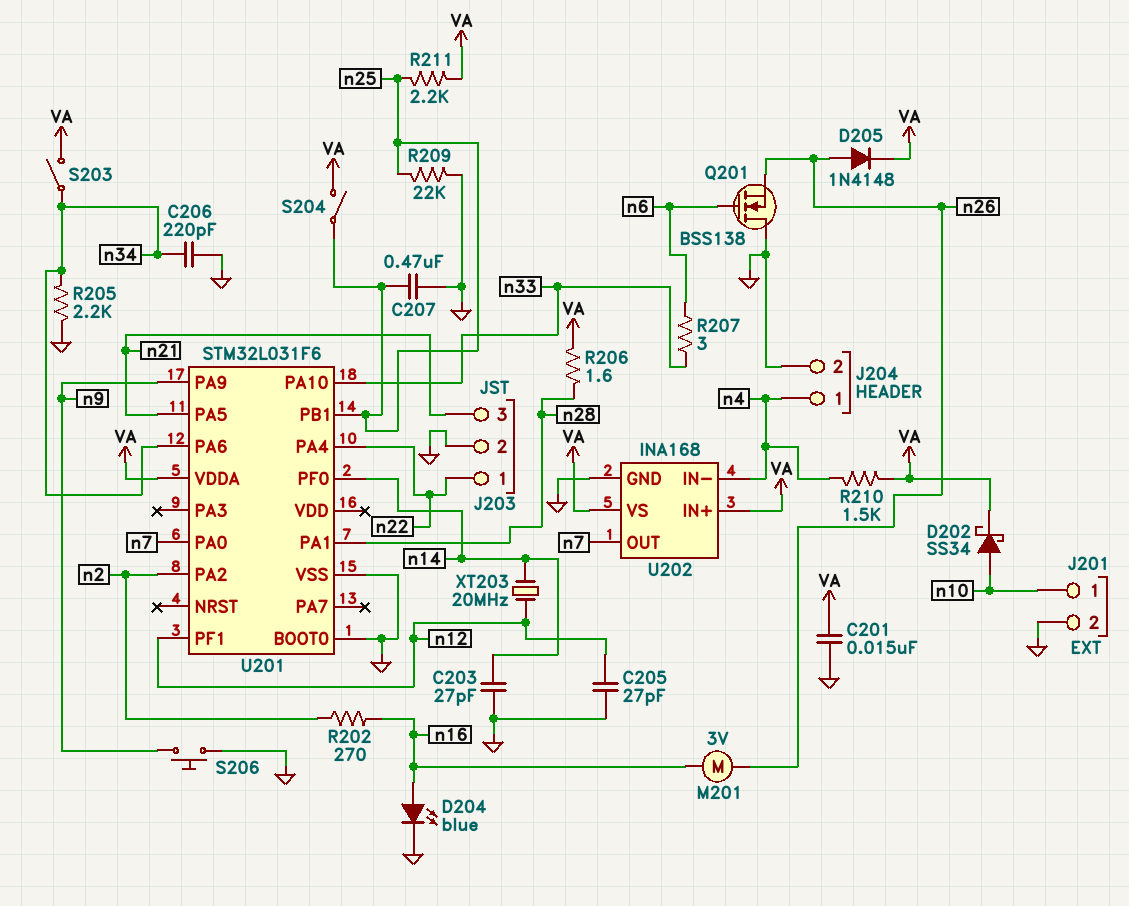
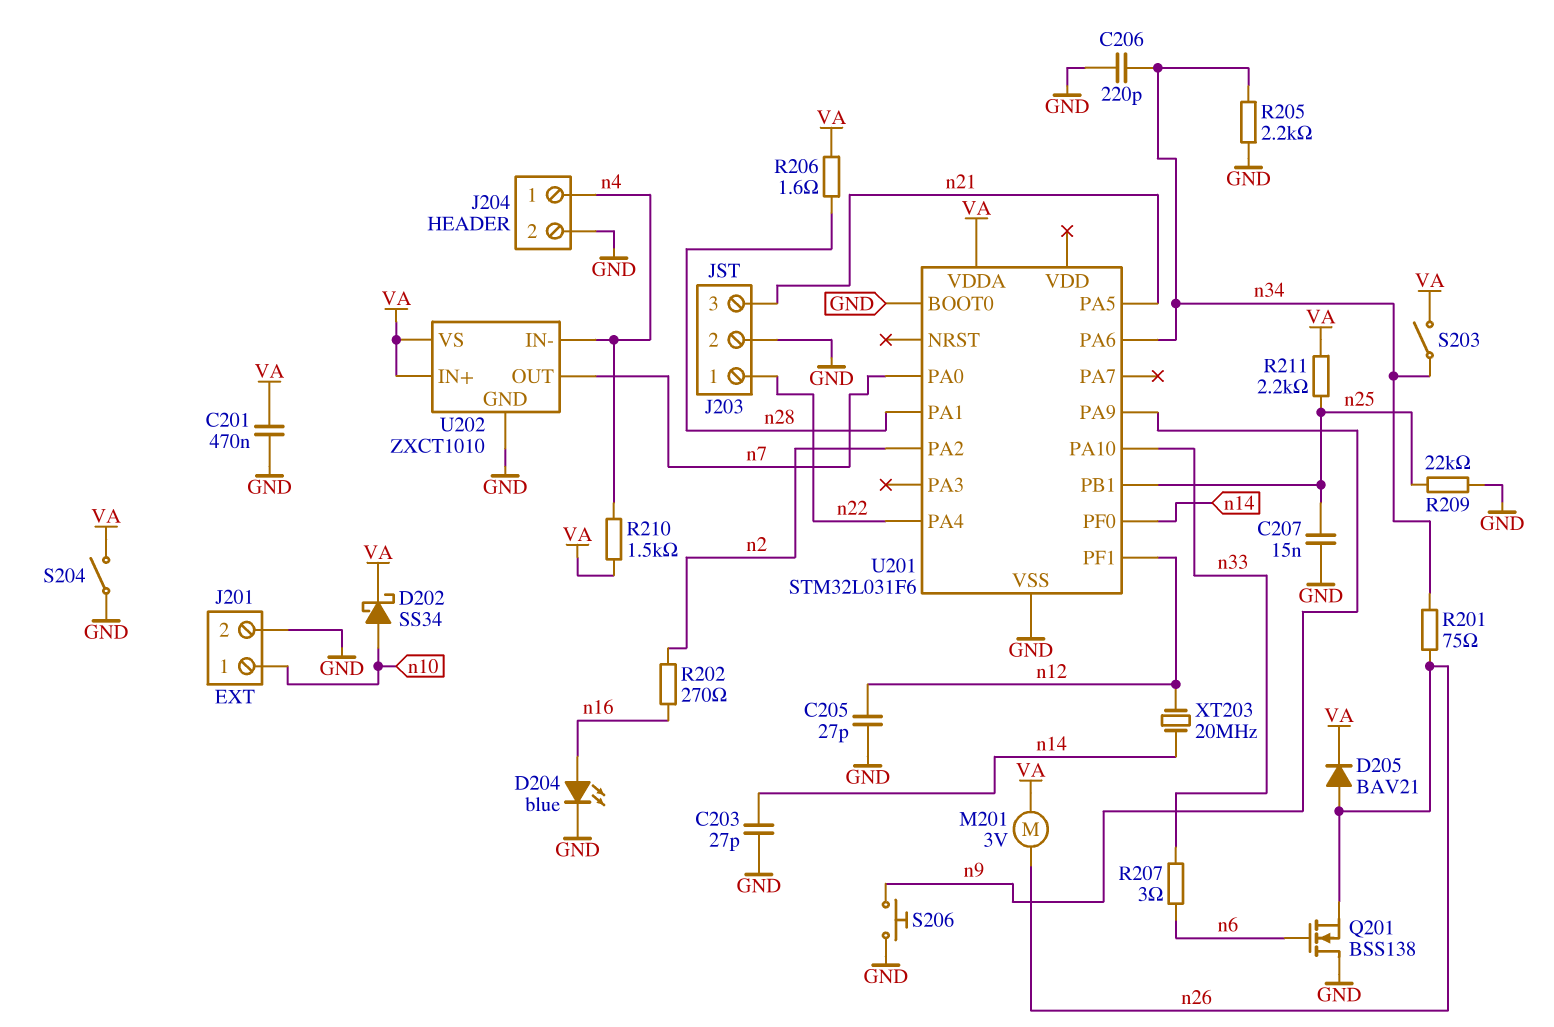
C201: 15nF (GND, VA) -> 470nF (GND, VA)
C207: 470nF (GND, n25) -> 15nF (GND, n25)
D205: diode 1N4148 (A n26, K VA) -> diode BAV21 (A n26, K VA)
M201: motor 3V (n16, n26) -> motor 3V (VA, n26)
R201: none -> 75 (n26, n34)
S204: switch (VA, n25) -> switch (GND, VA)
U202: INA168 -> ZXCT1010

